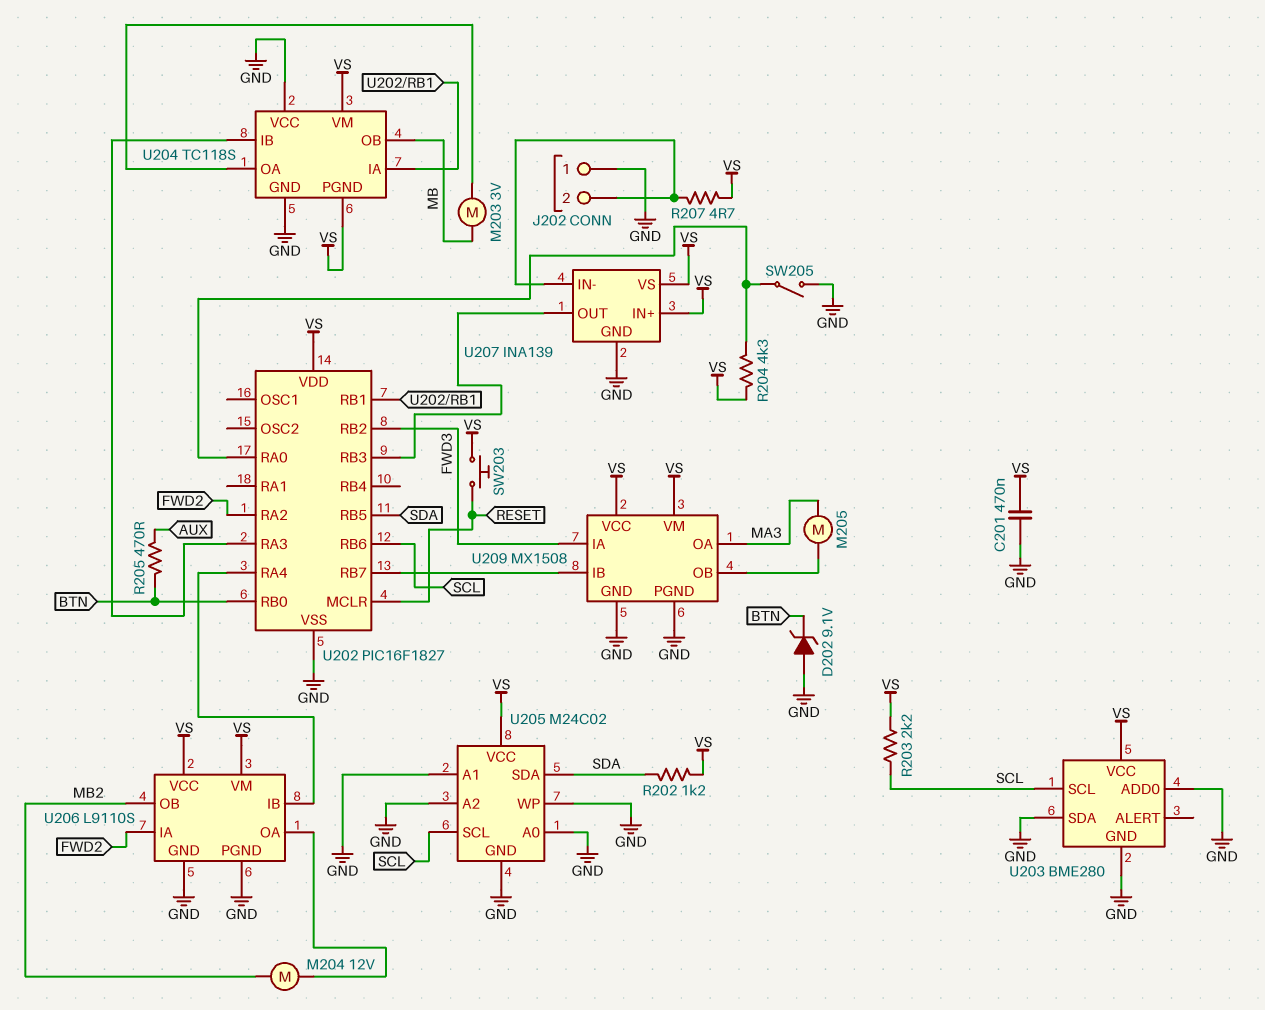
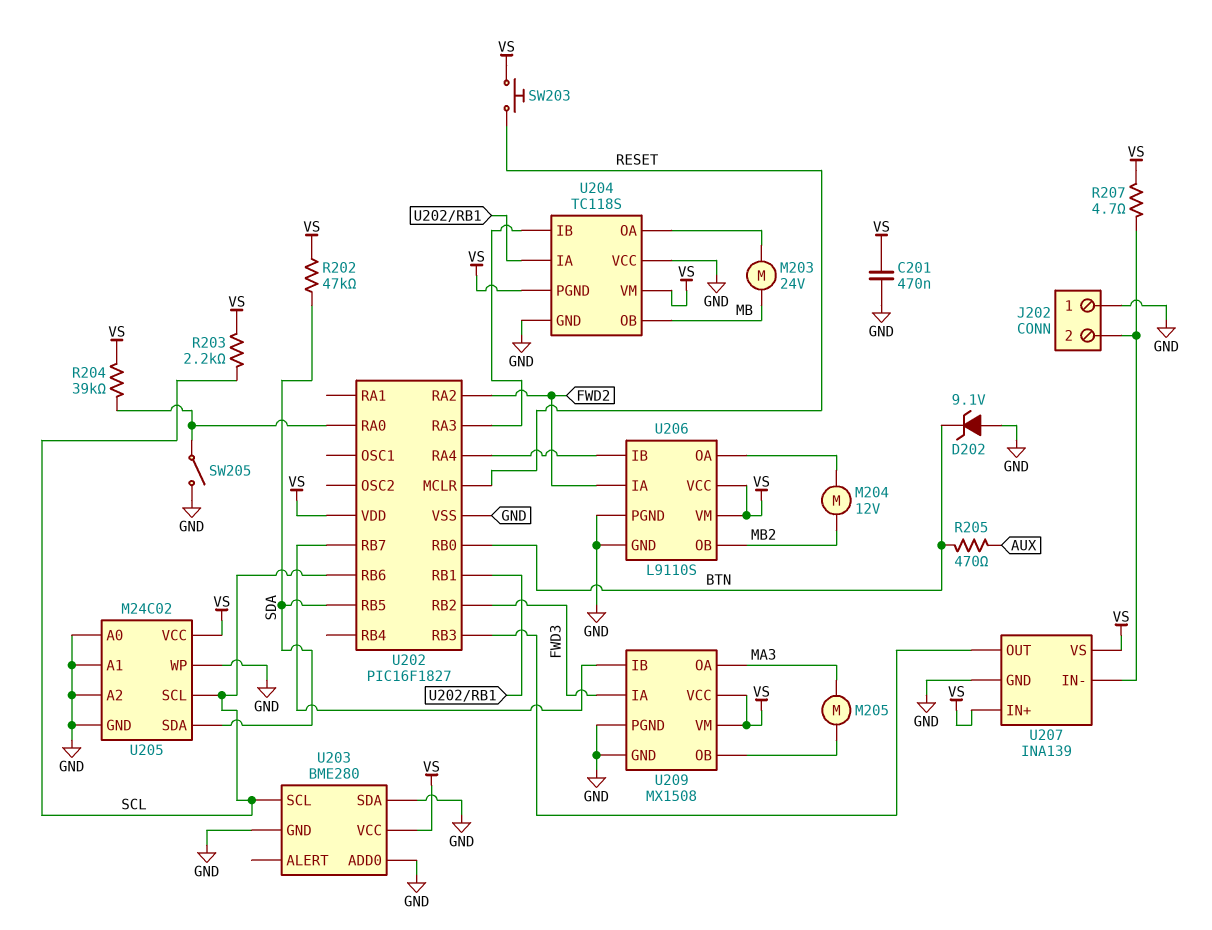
M203: motor 3V (MB, U204/OA) -> motor 24V (MB, U204/OA)
R202: 1.2k (SDA, VS) -> 47k (SDA, VS)
R204: 4.3k (U202/RA0, VS) -> 39k (U202/RA0, VS)

